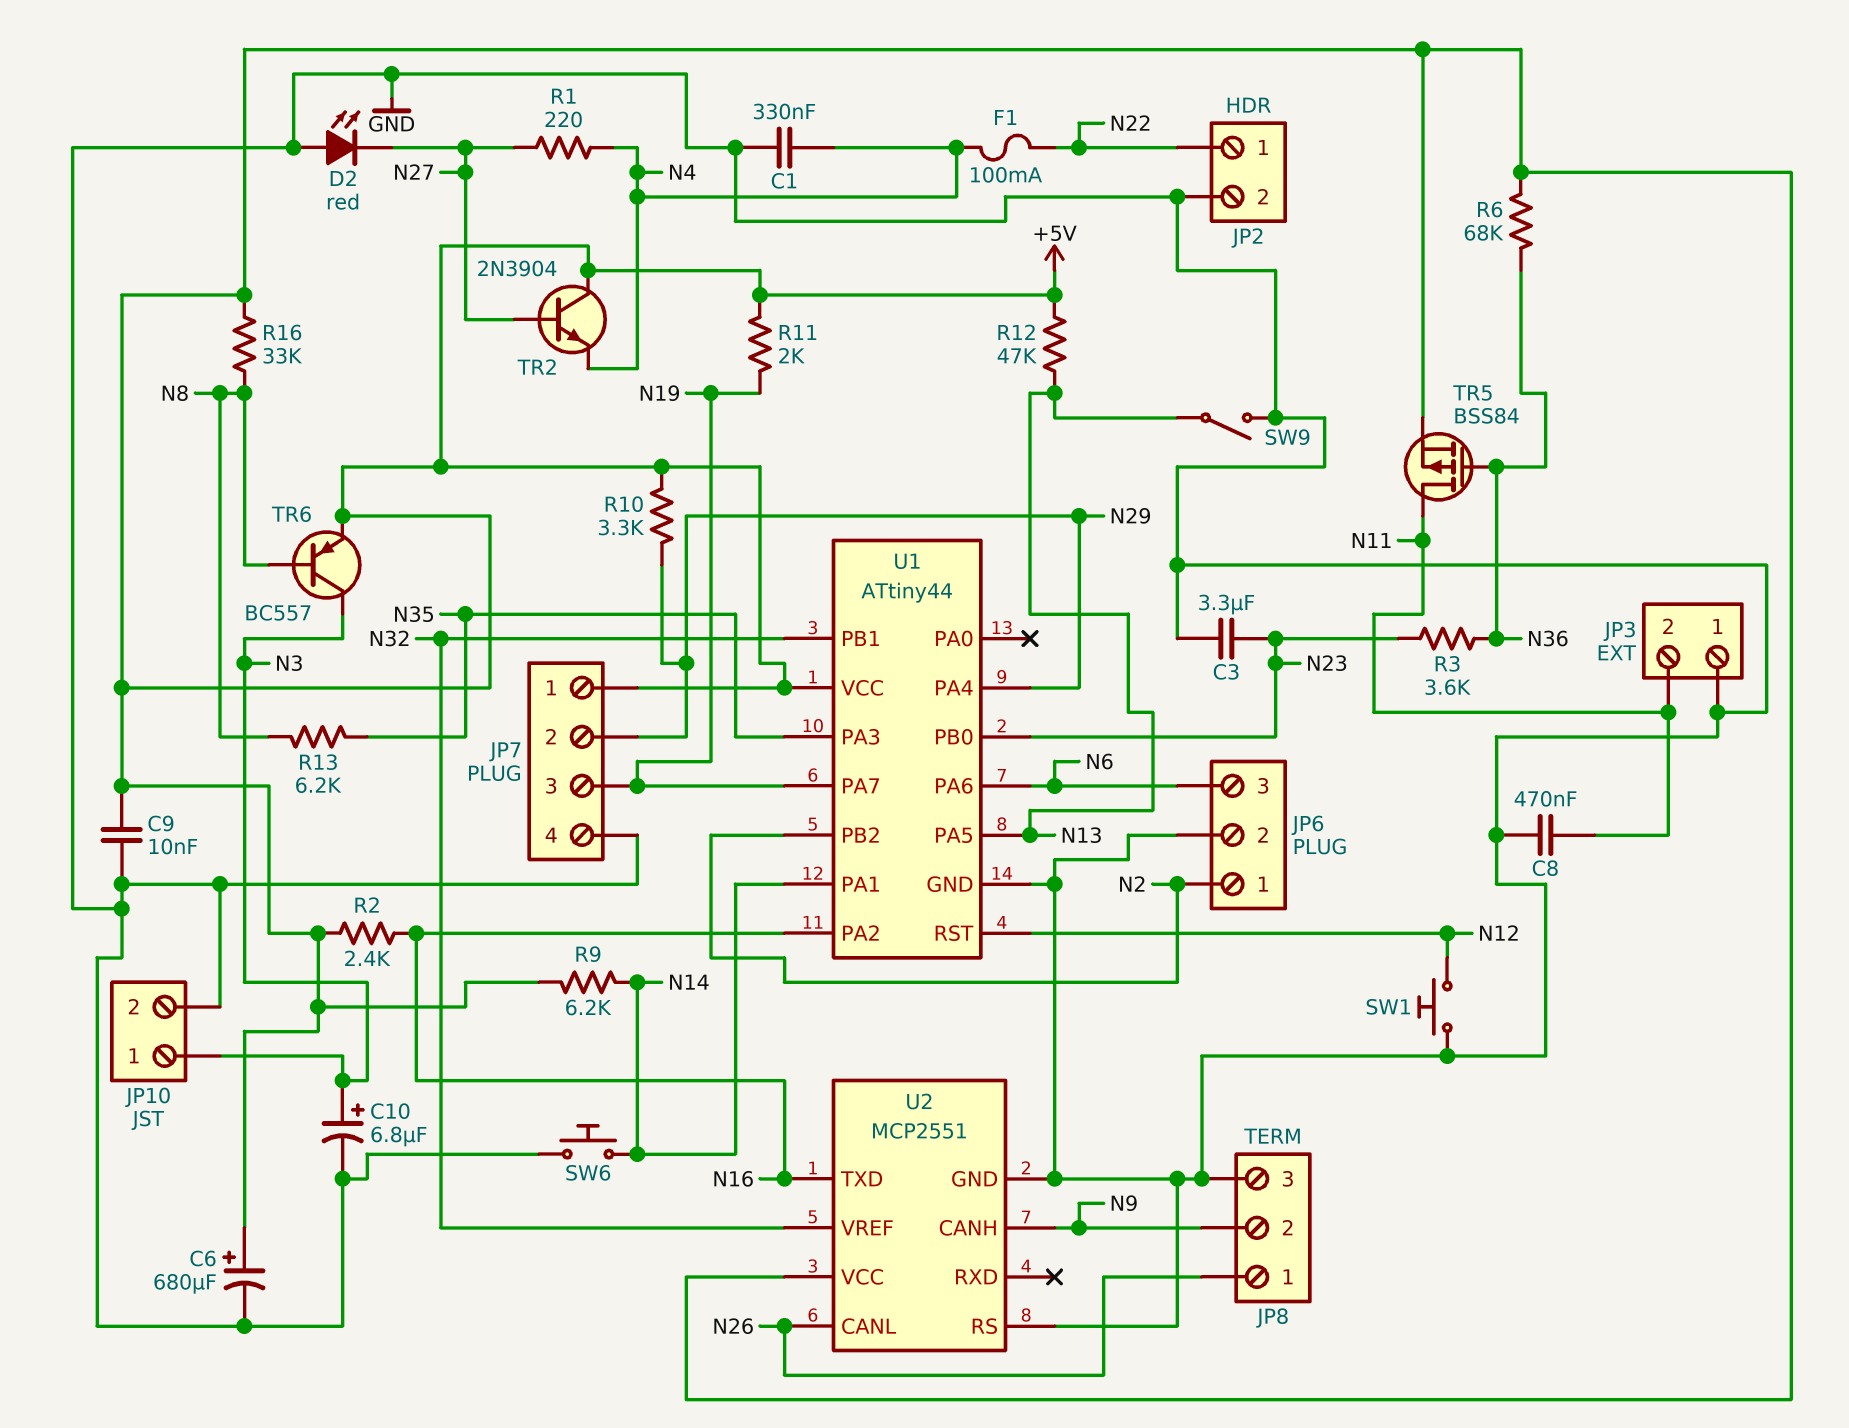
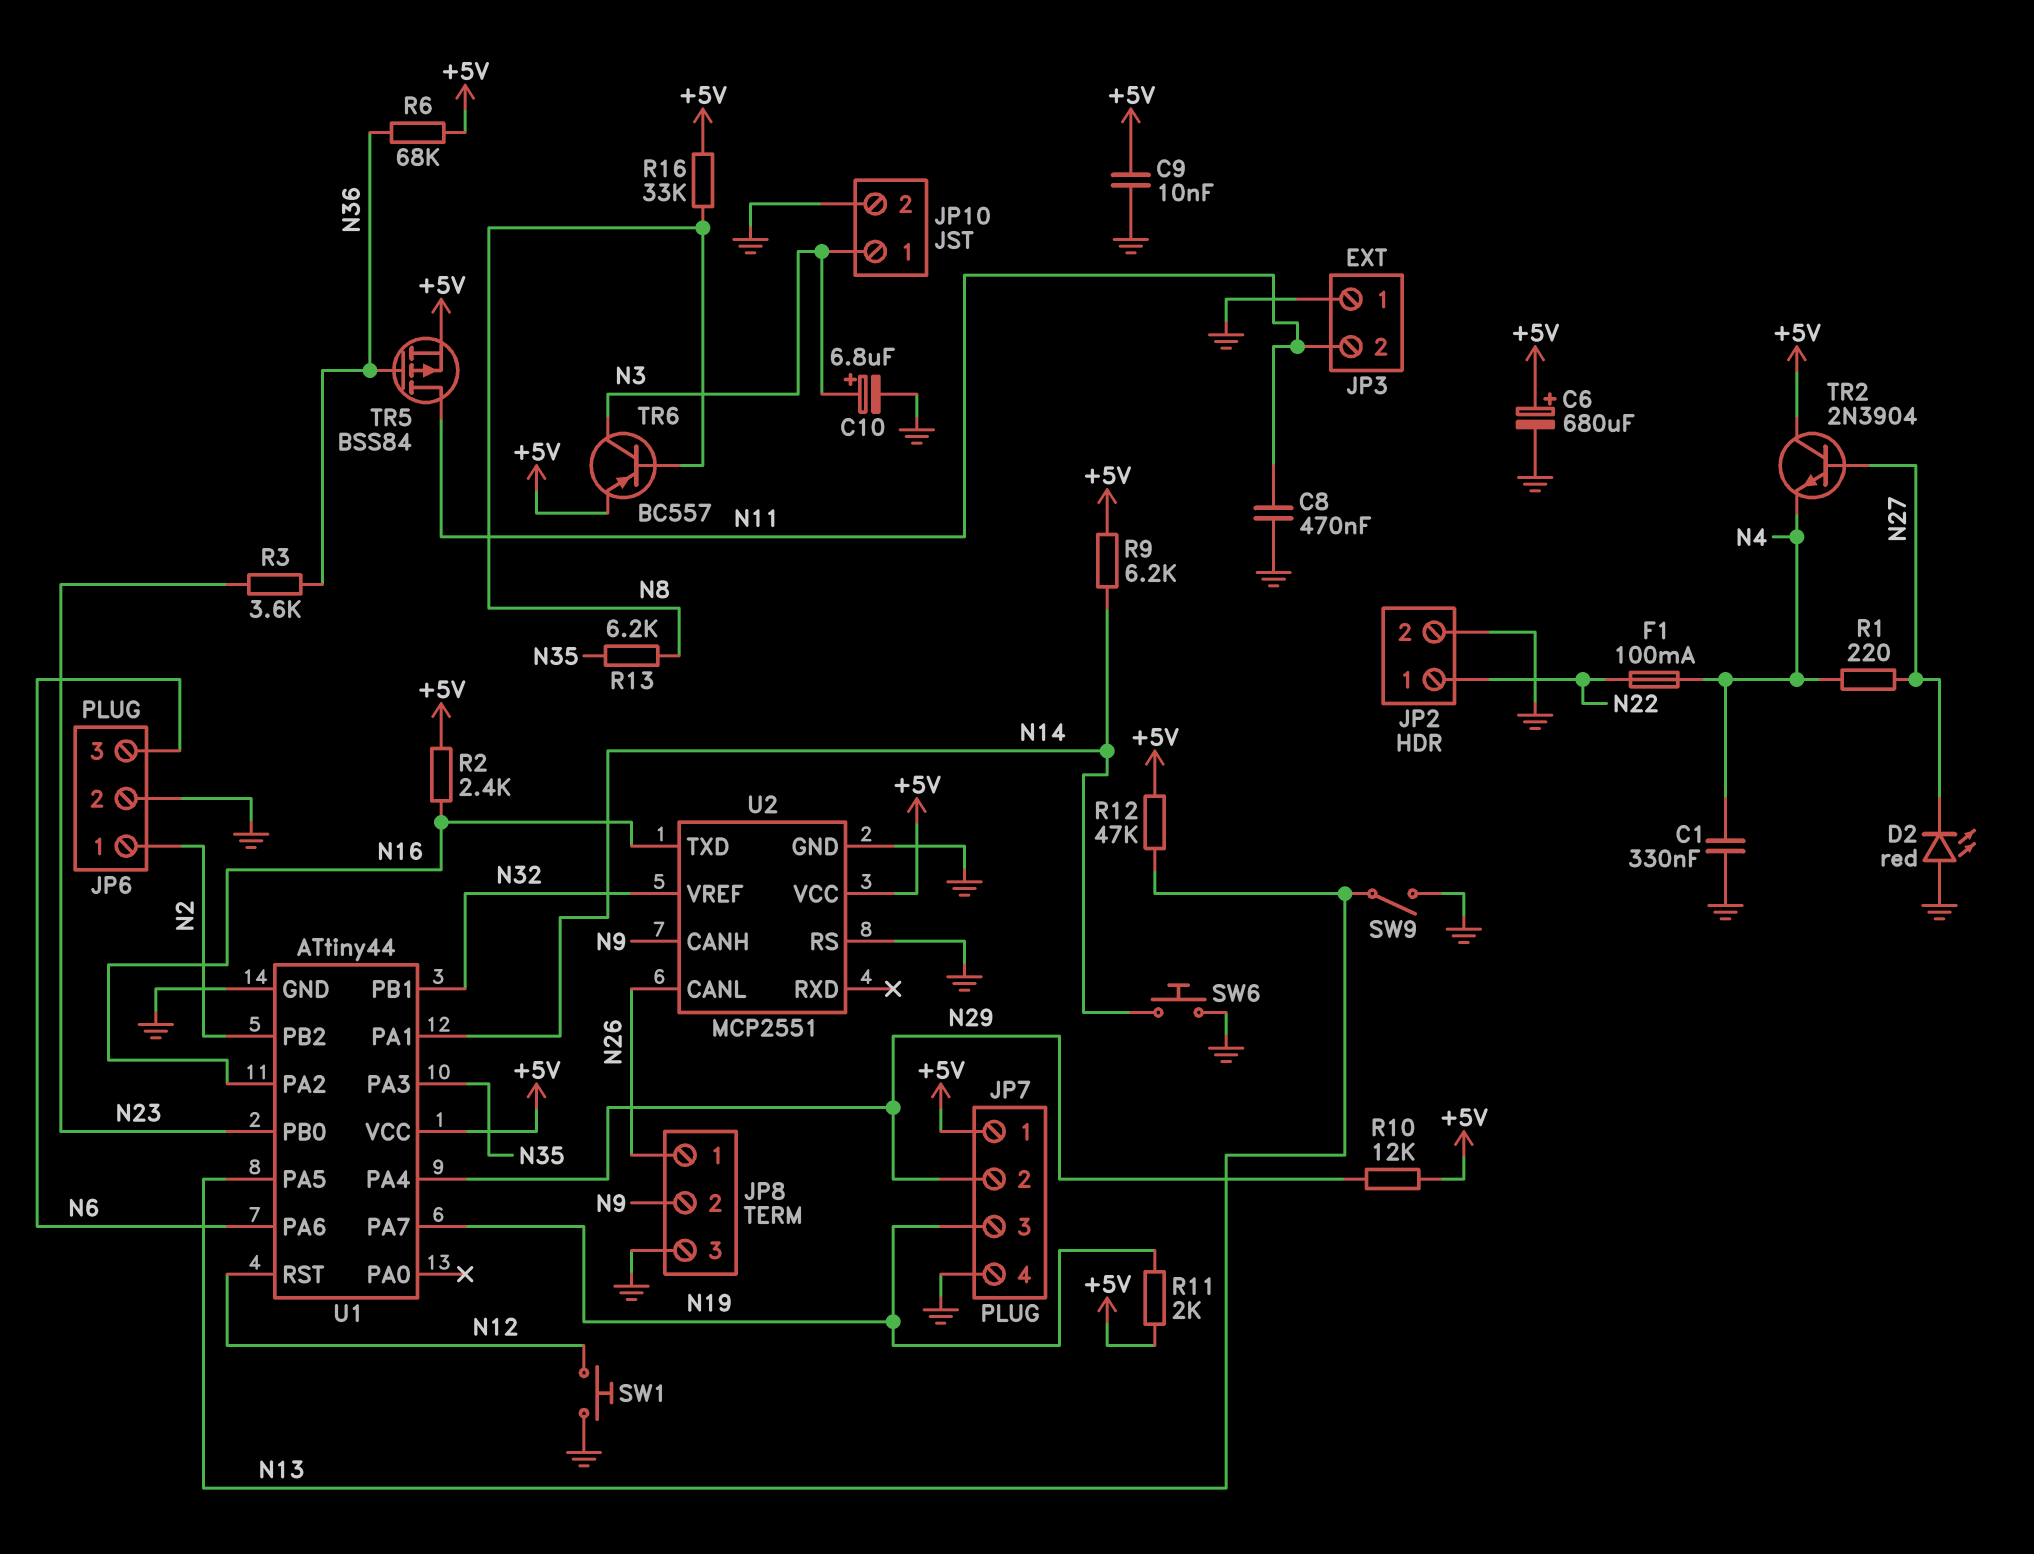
C3: 3.3uF (GND, N23) -> none
R10: 3.3k (+5V, N29) -> 12k (+5V, N29)

